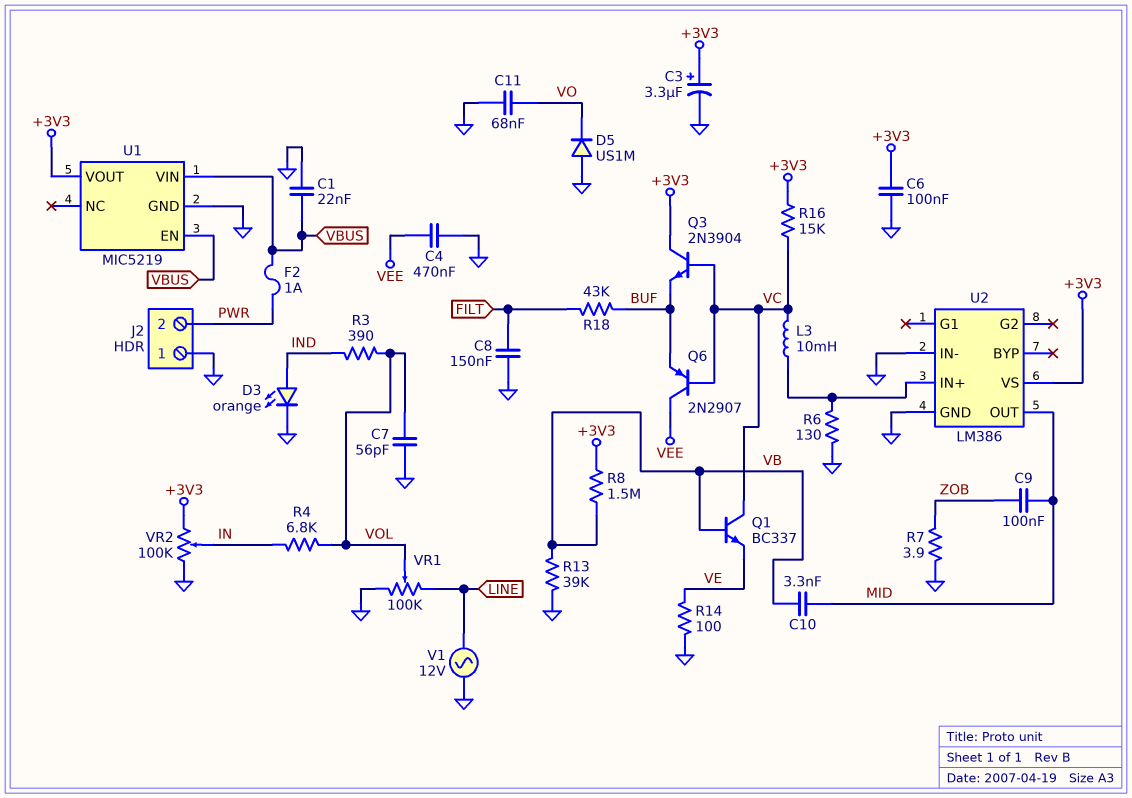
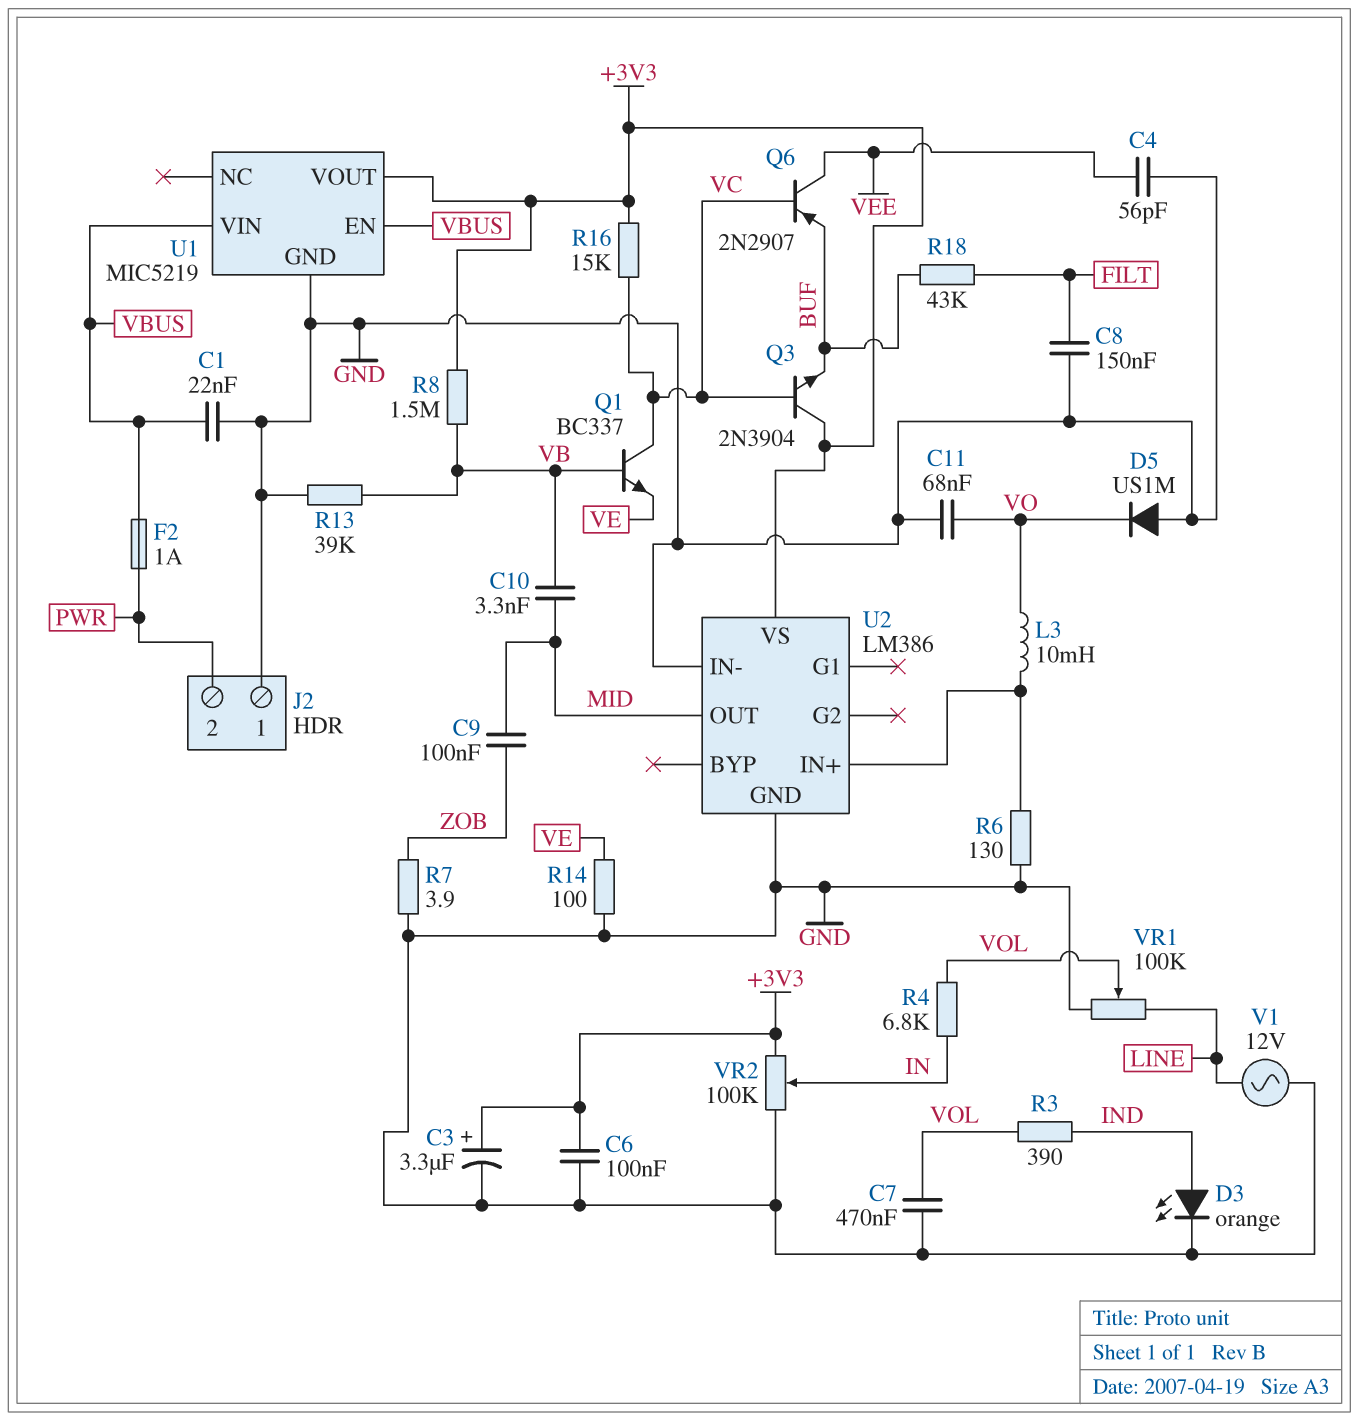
C4: 470nF (GND, VEE) -> 56pF (GND, VEE)
C7: 56pF (GND, VOL) -> 470nF (GND, VOL)
L3: 10mH (U2/IN+, VC) -> 10mH (U2/IN+, VO)

